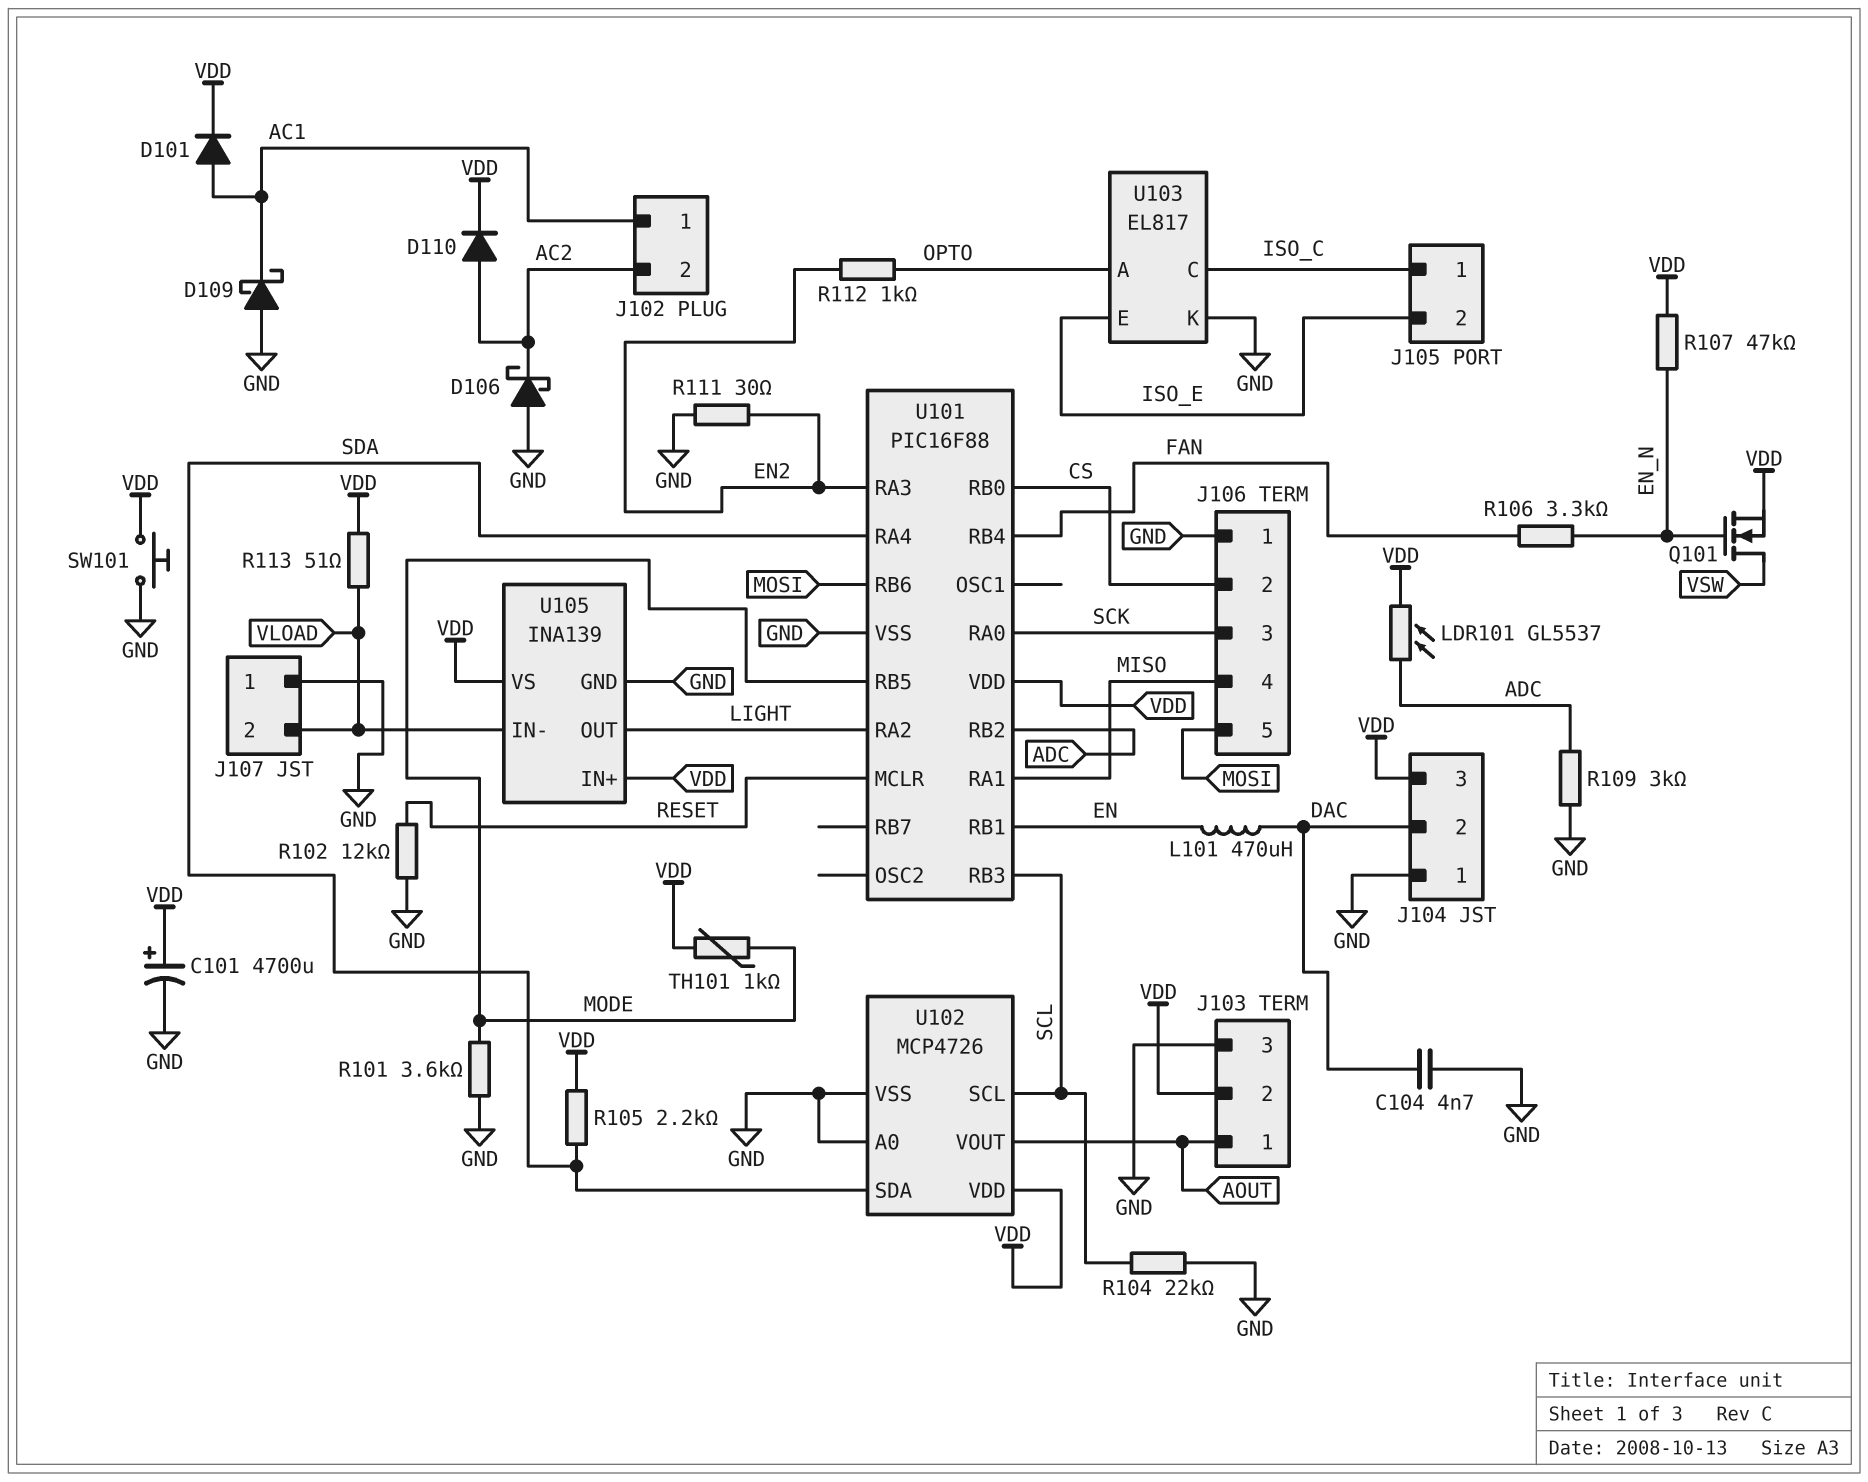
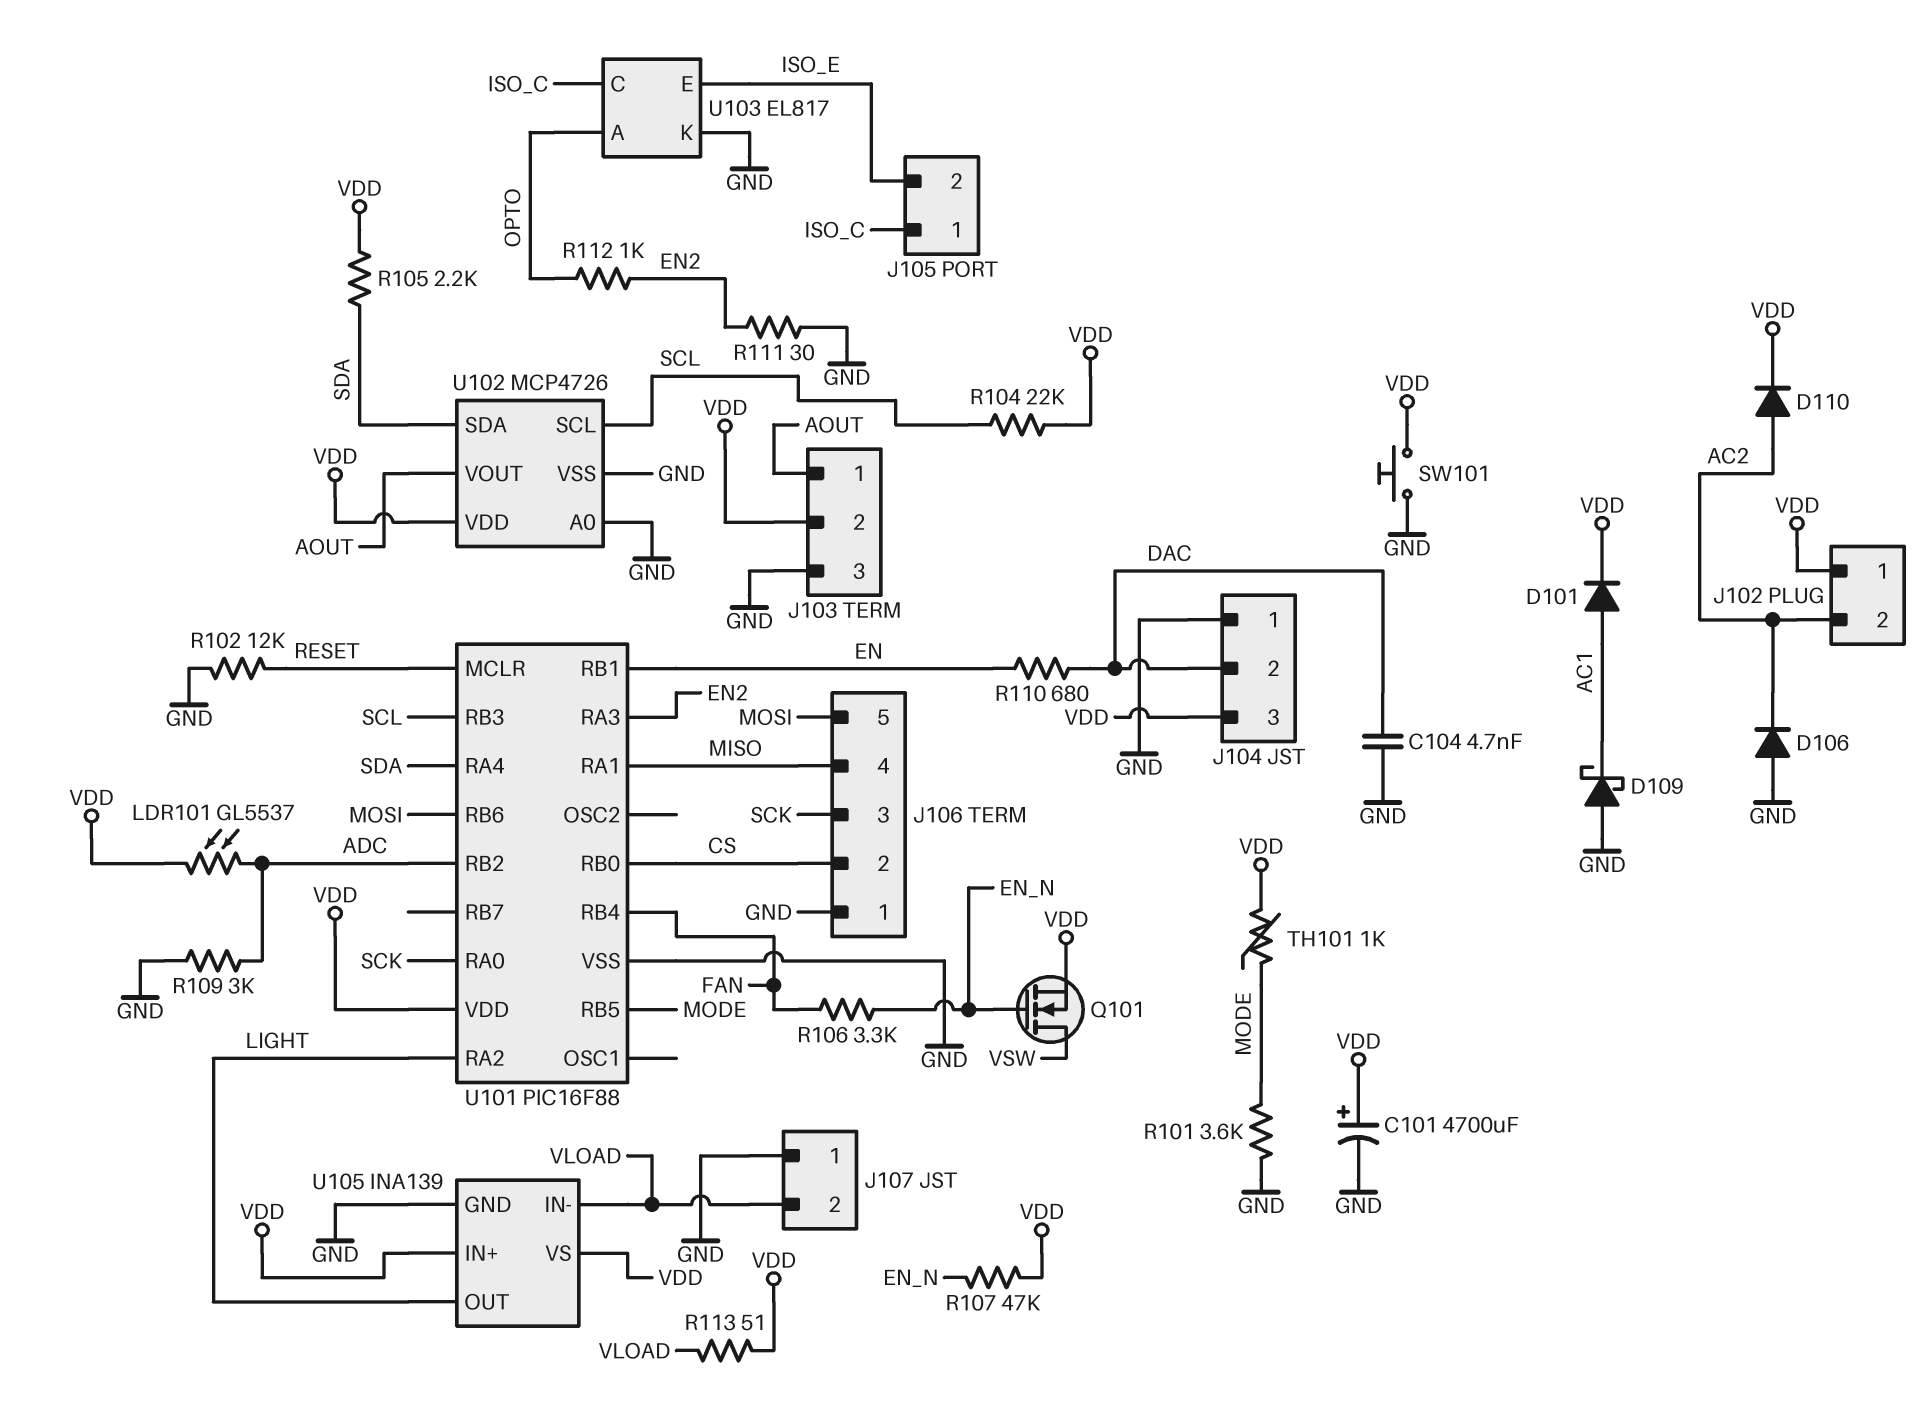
D106: schottky (A GND, K AC2) -> diode (A GND, K AC2)
J102 pin 1: AC1 -> VDD
L101: 470uH (DAC, EN) -> none
R104: 22k (GND, SCL) -> 22k (SCL, VDD)
R110: none -> 680 (DAC, EN)

